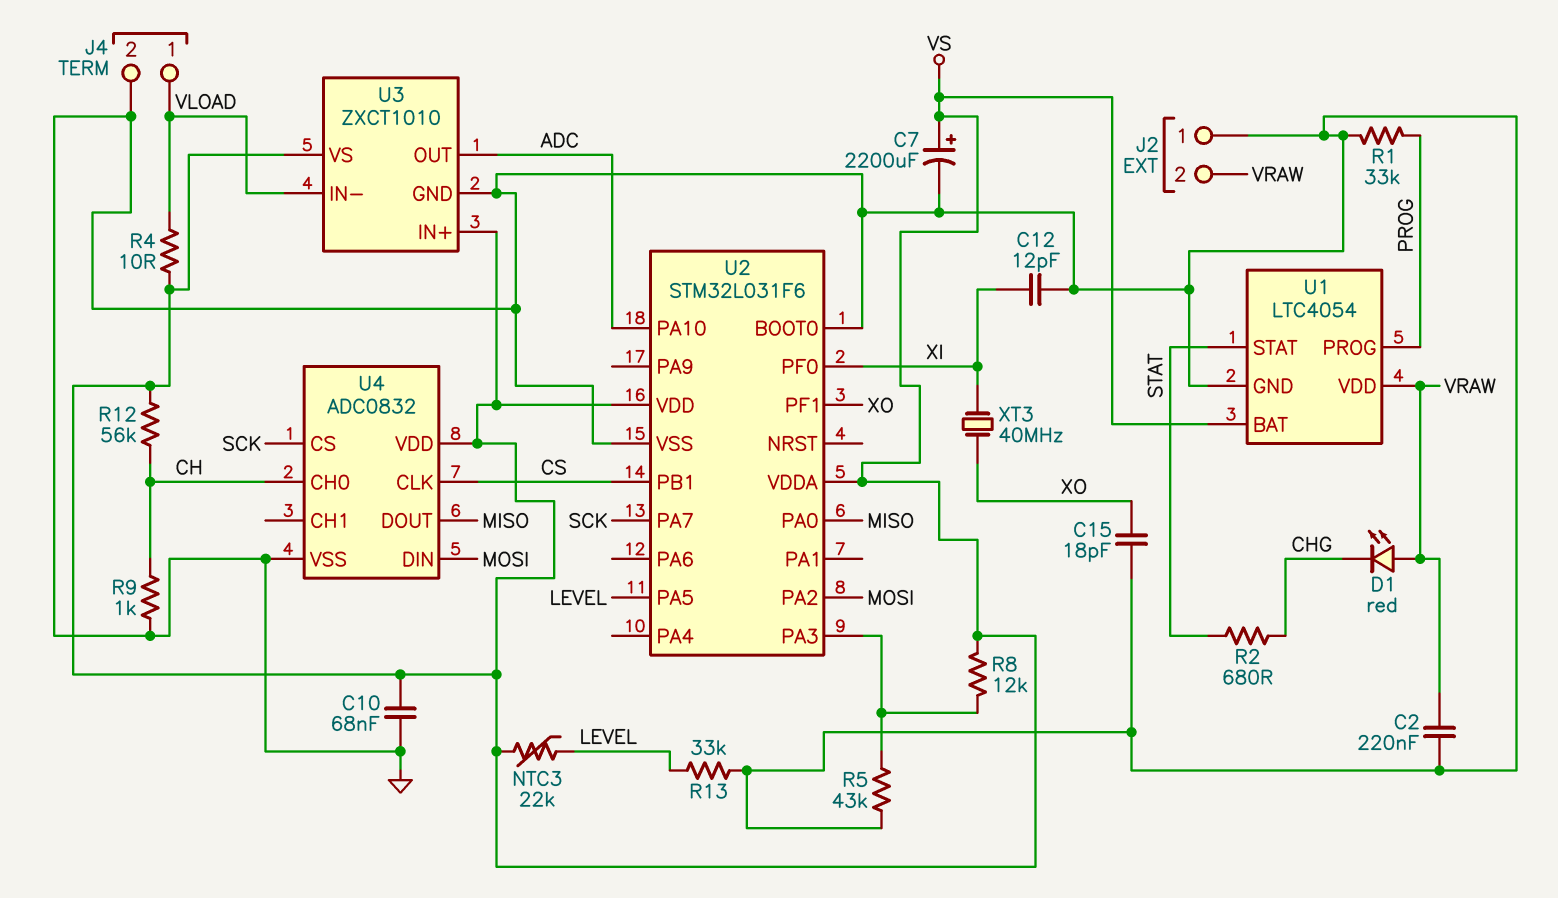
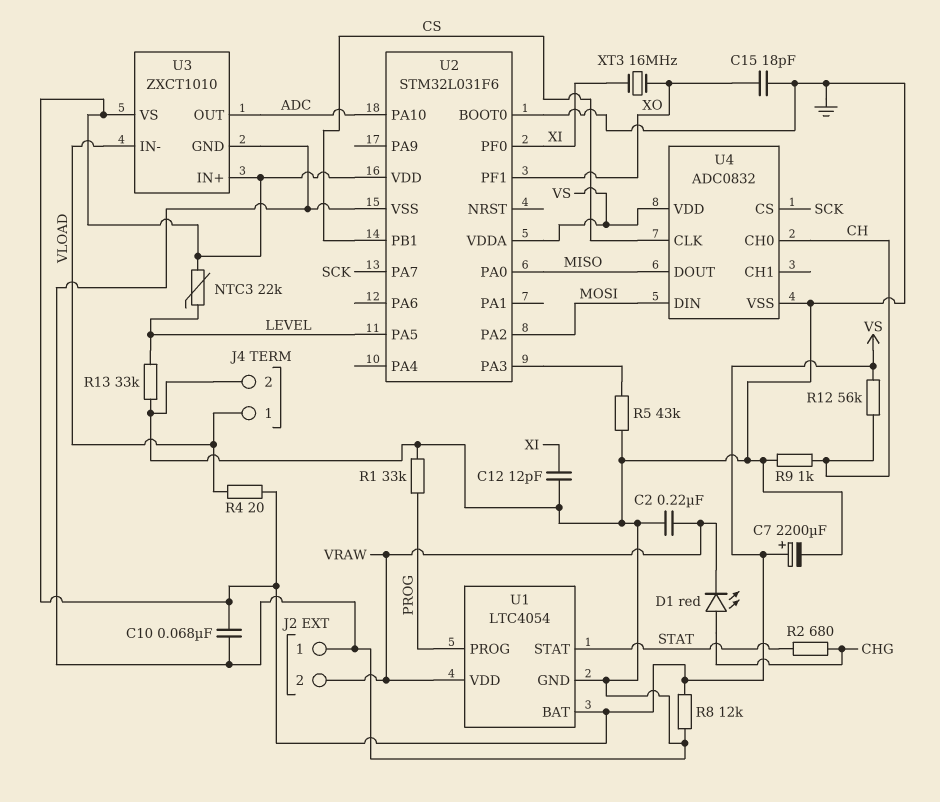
D1: LED red (A VRAW, K CHG) -> LED red (A CHG, K VRAW)
R4: 10 (VLOAD, VS) -> 20 (VLOAD, VS)
R8: 12k (U2/PA3, VS) -> 12k (GND, VS)
XT3: 40MHz (XI, XO) -> 16MHz (XI, XO)

